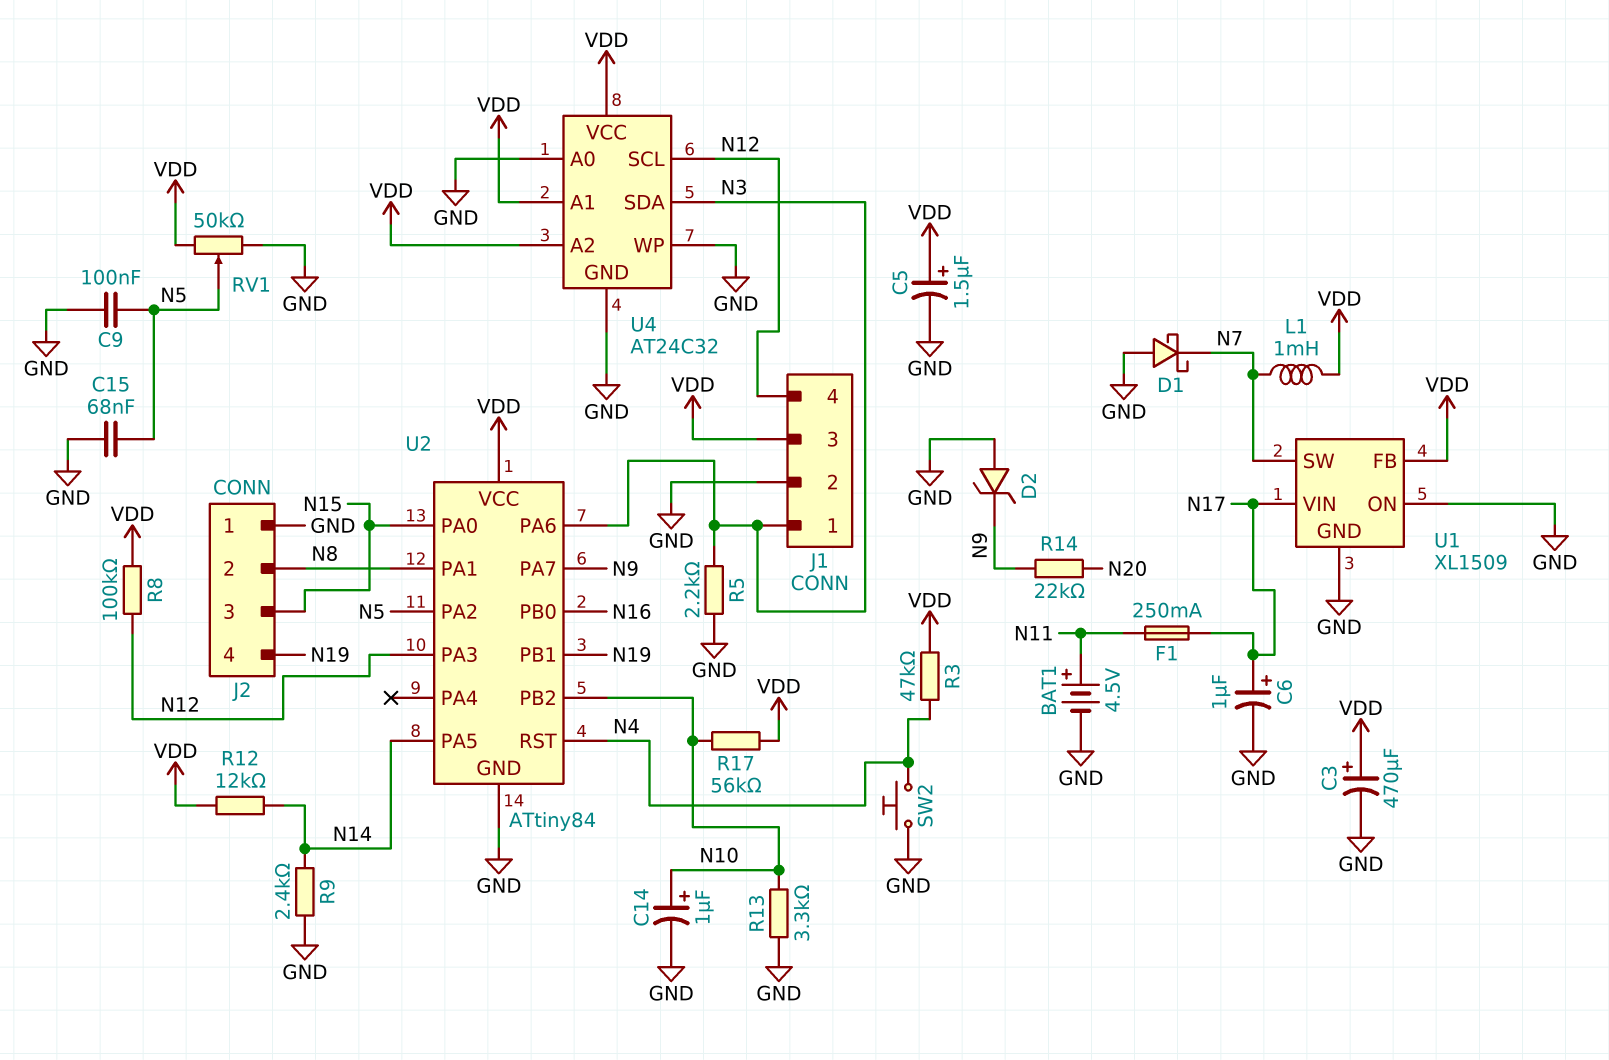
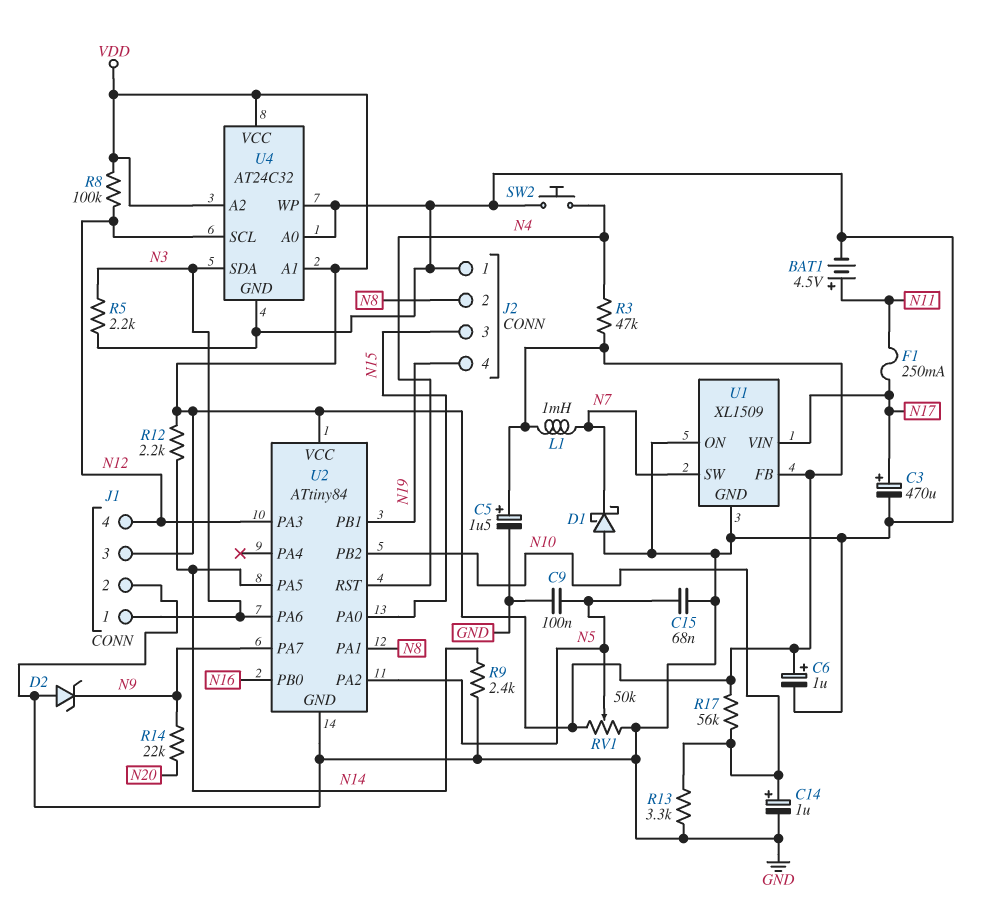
C3: 470uF (plus VDD, minus GND) -> 470uF (plus N17, minus GND)
C6: 1uF (plus N17, minus GND) -> 1uF (plus VDD, minus GND)
R12: 12k (N14, VDD) -> 2.2k (N14, VDD)

